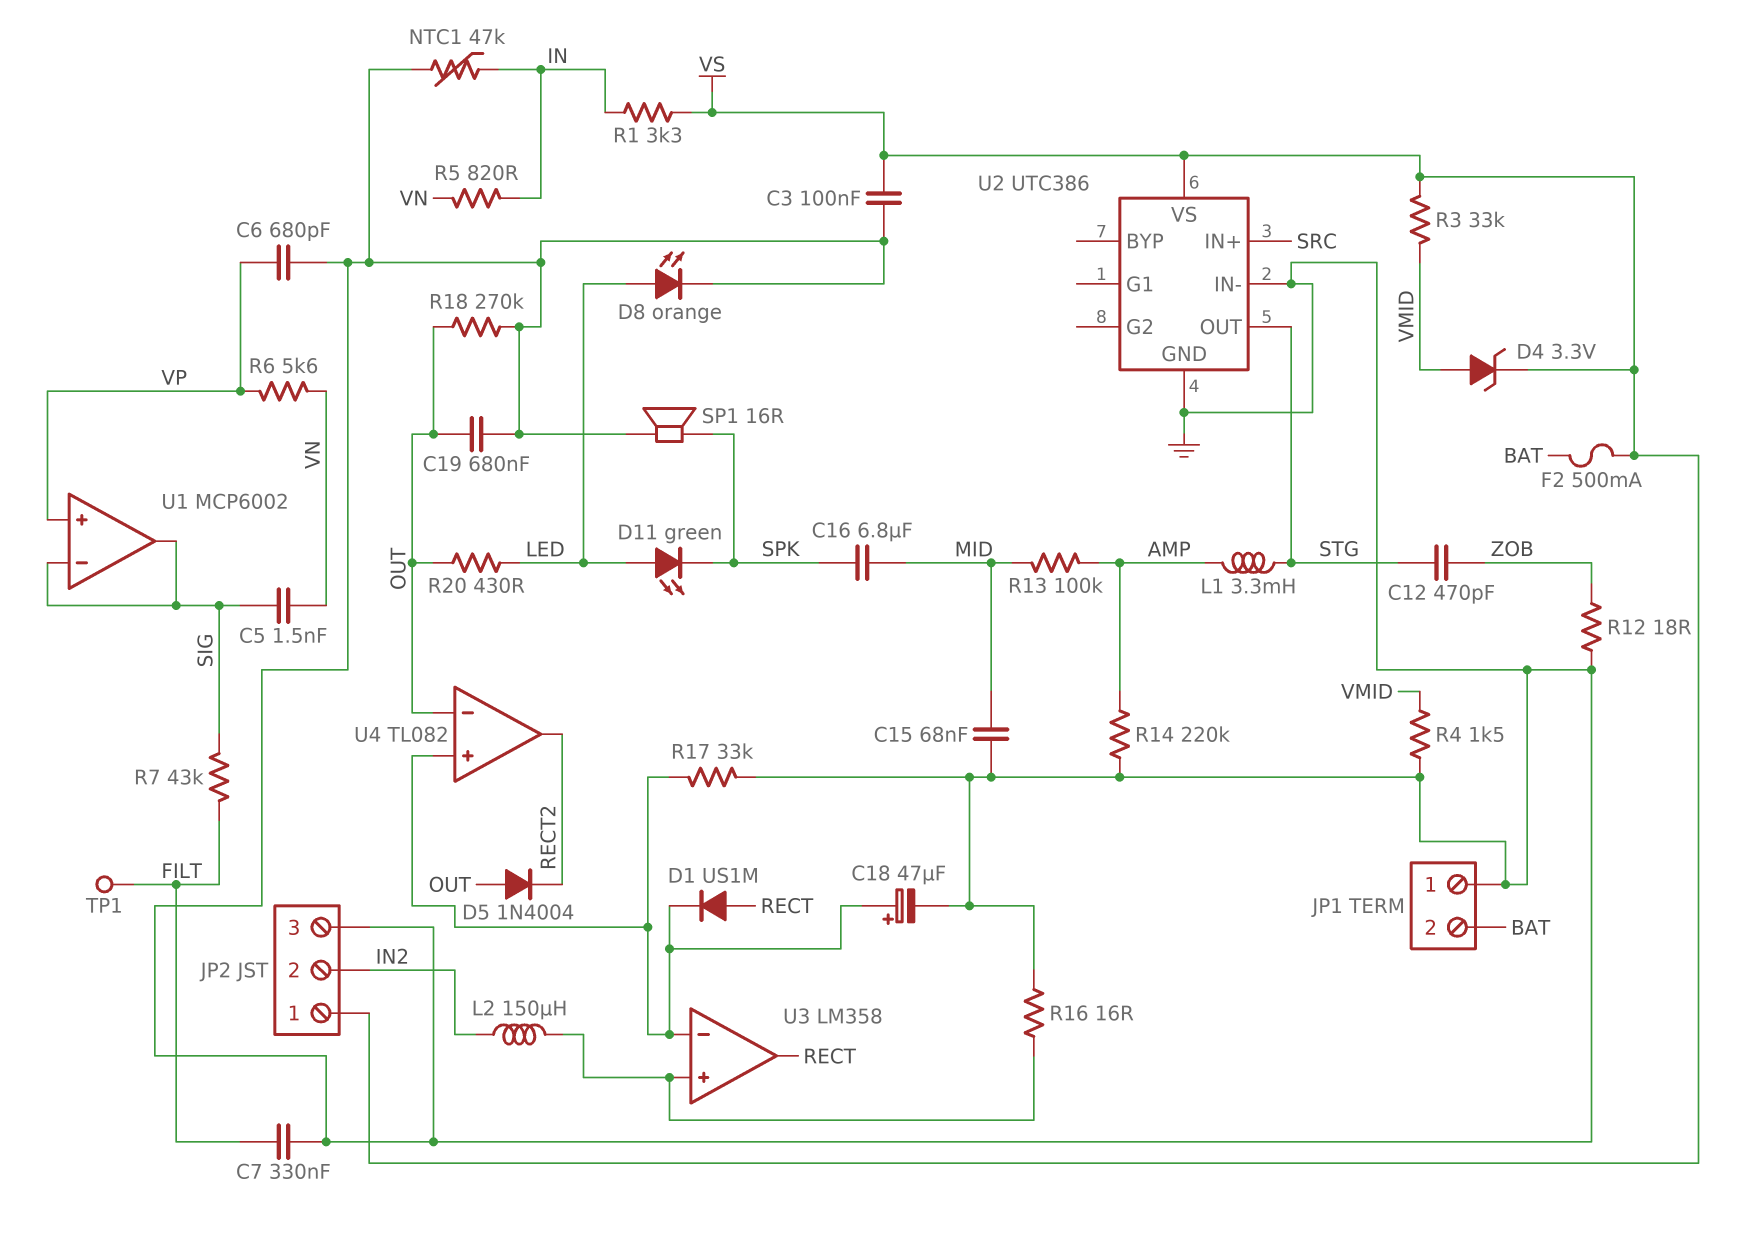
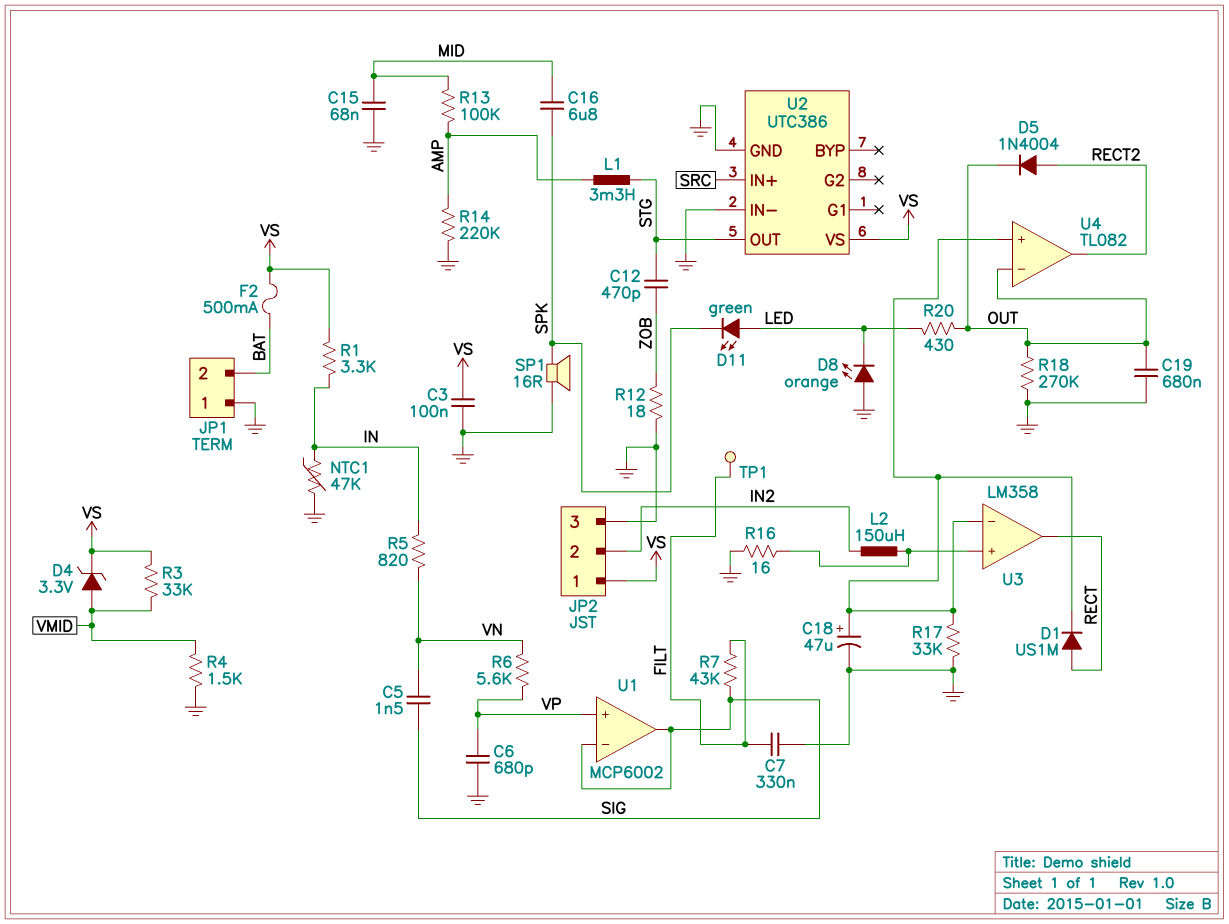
D5: diode 1N4004 (A OUT, K RECT2) -> diode 1N4004 (A RECT2, K OUT)
D8: LED orange (A LED, K GND) -> LED orange (A GND, K LED)

